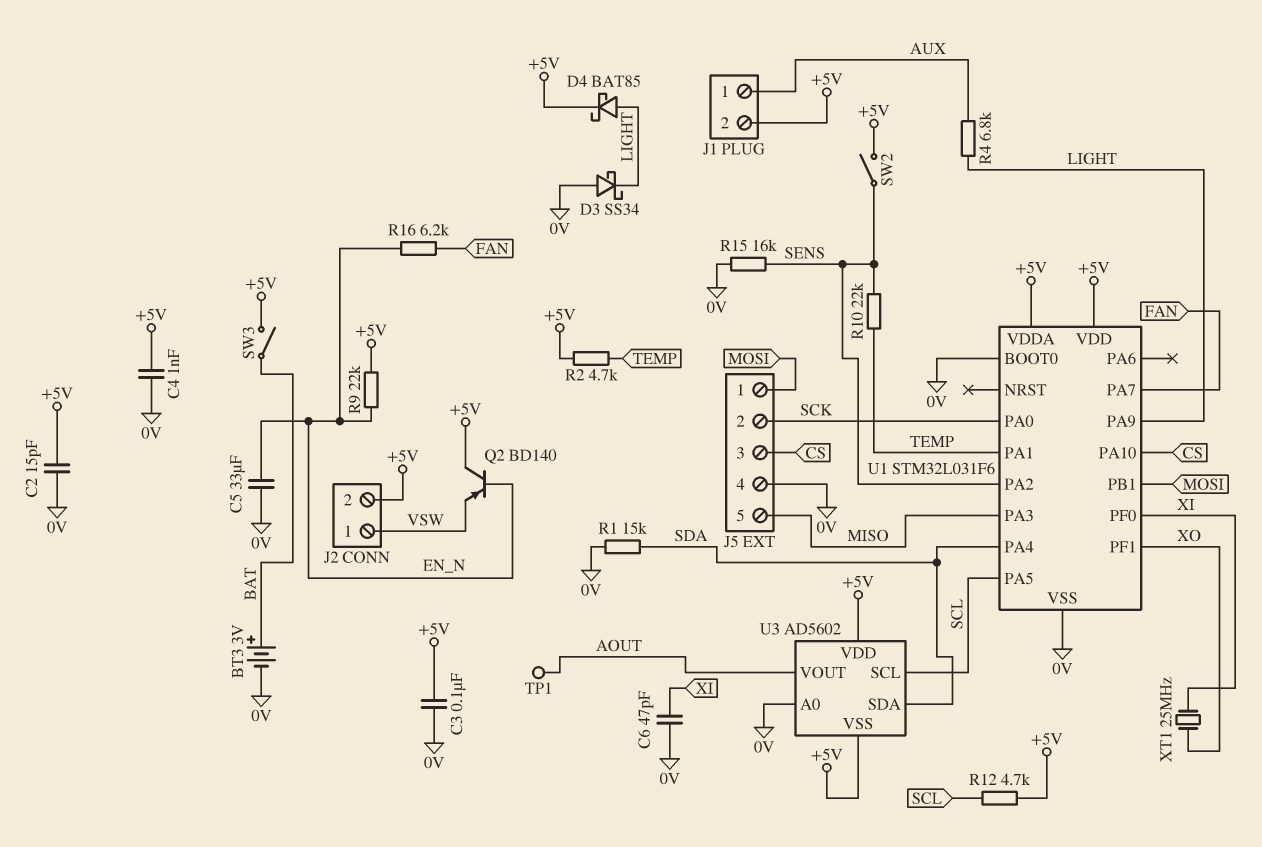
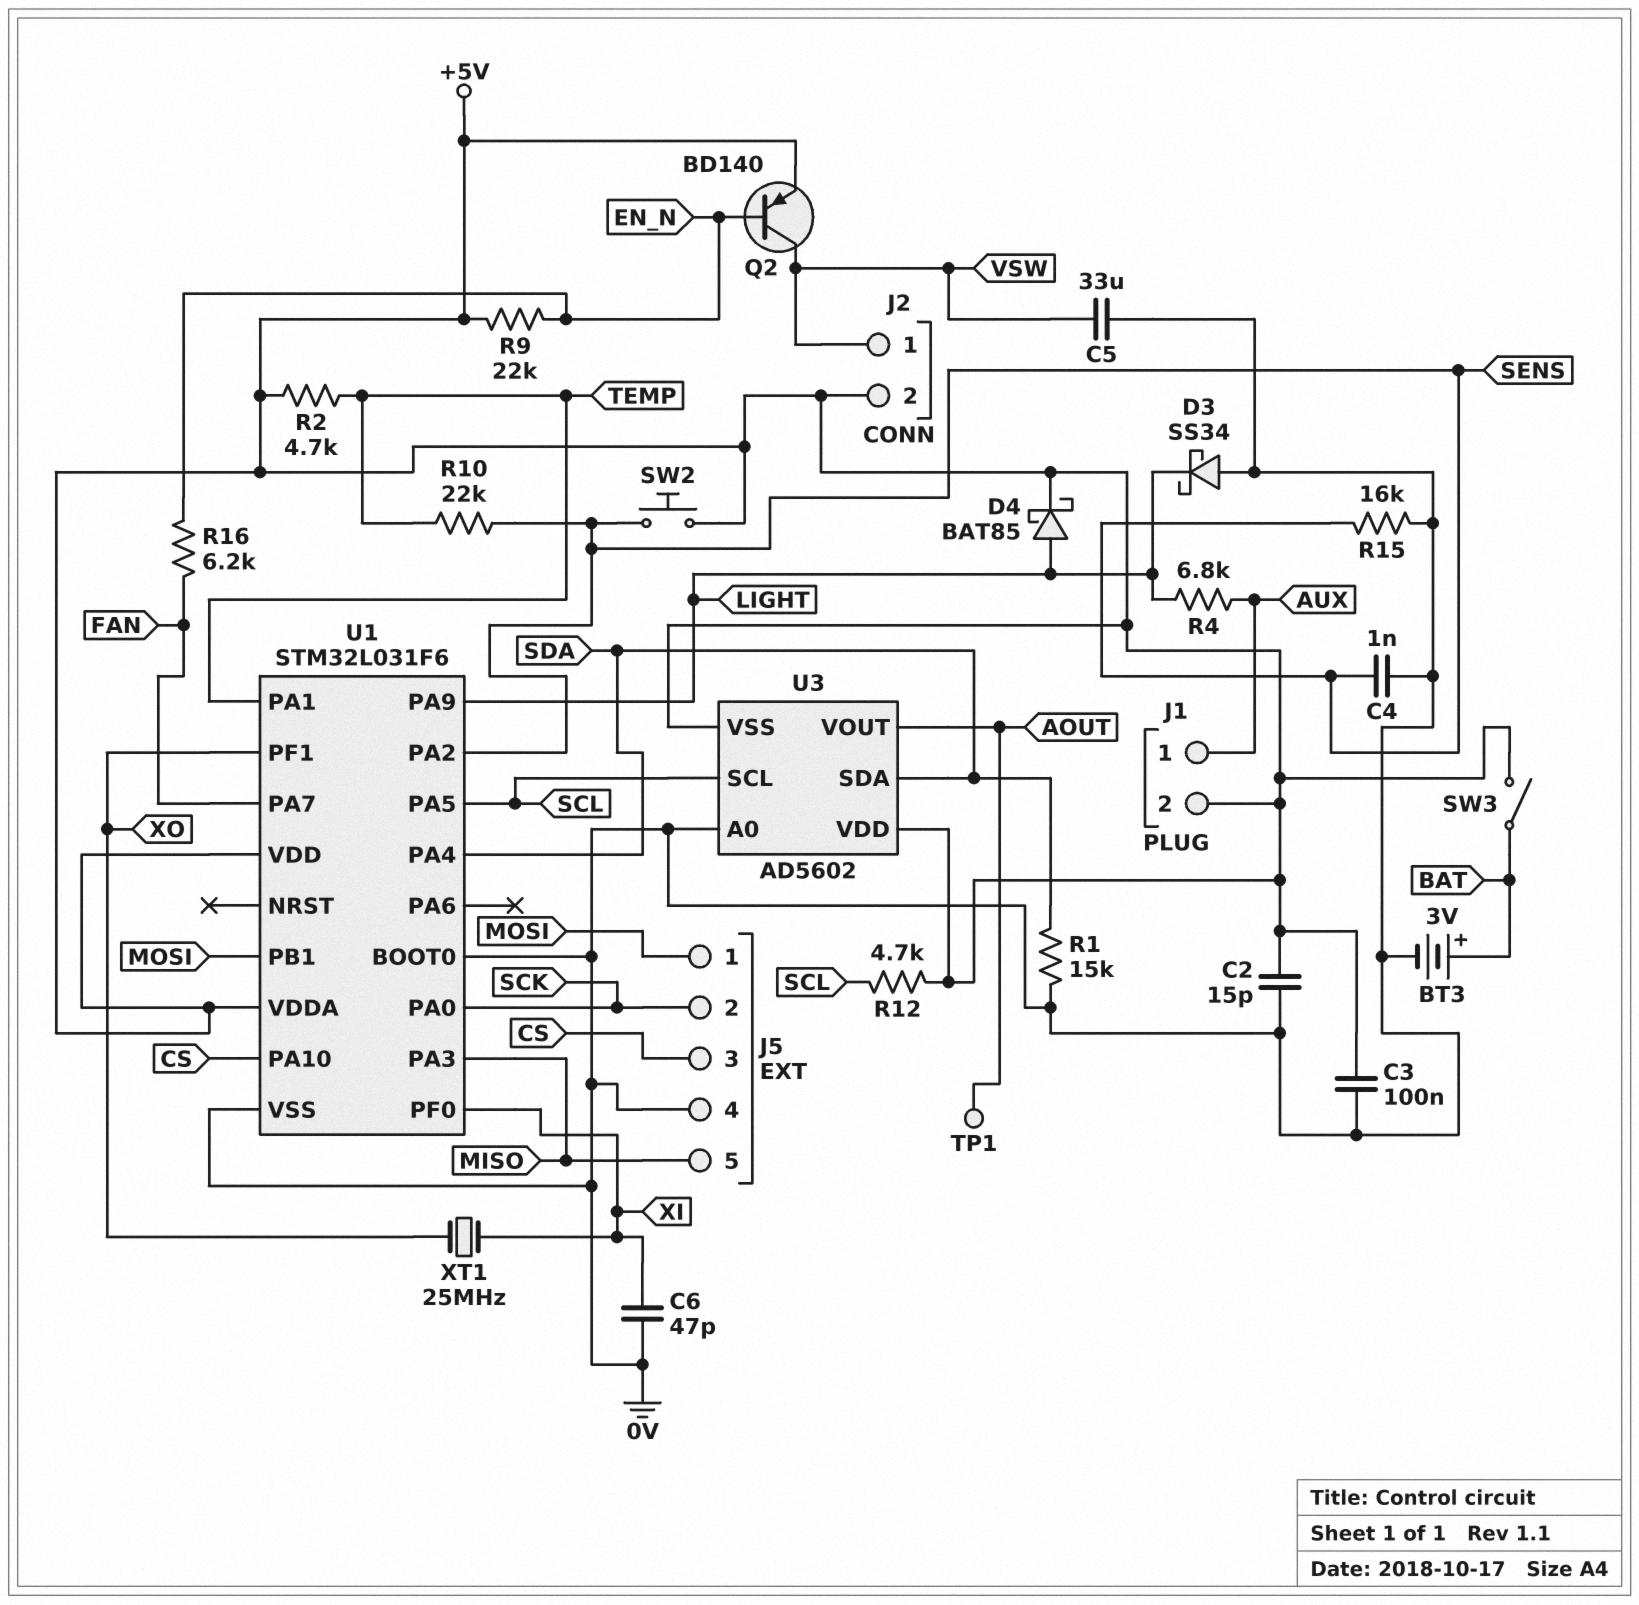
C4: 1nF (+5V, 0V) -> 1nF (0V, SENS)
C5: 33uF (0V, EN_N) -> 33uF (0V, VSW)
Q2: PNP BD140 (B EN_N, C +5V, E VSW) -> PNP BD140 (B EN_N, C VSW, E +5V)
SW2: switch (+5V, SENS) -> button (+5V, SENS)

